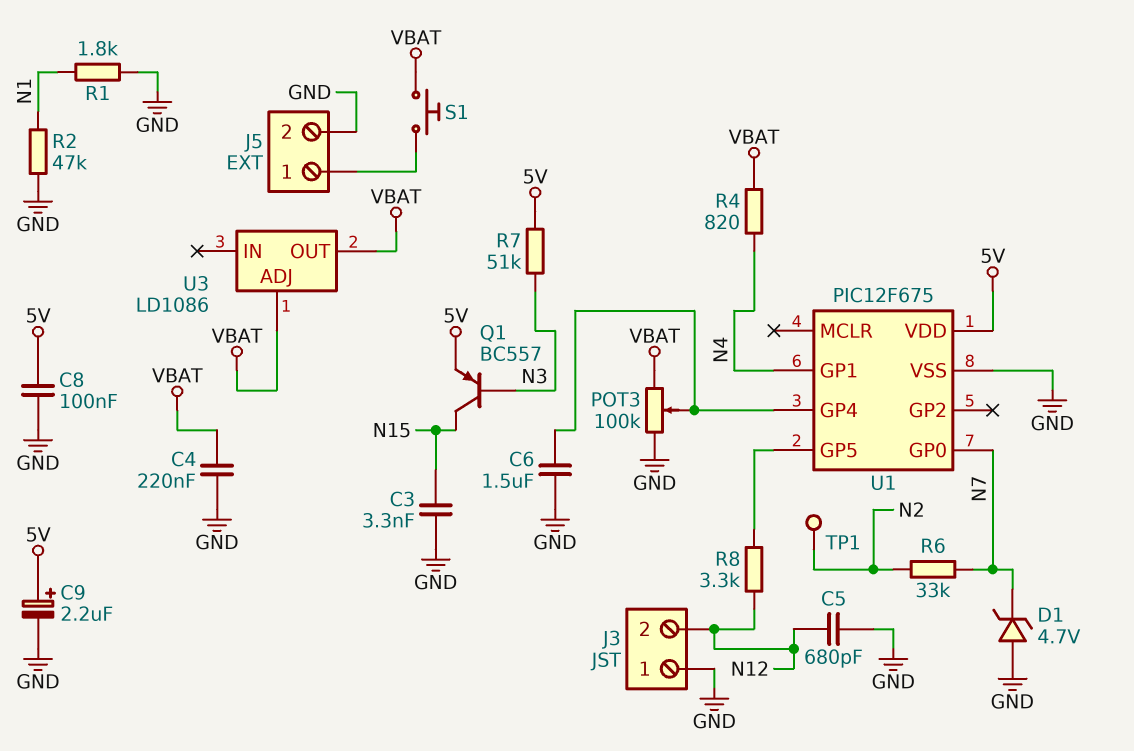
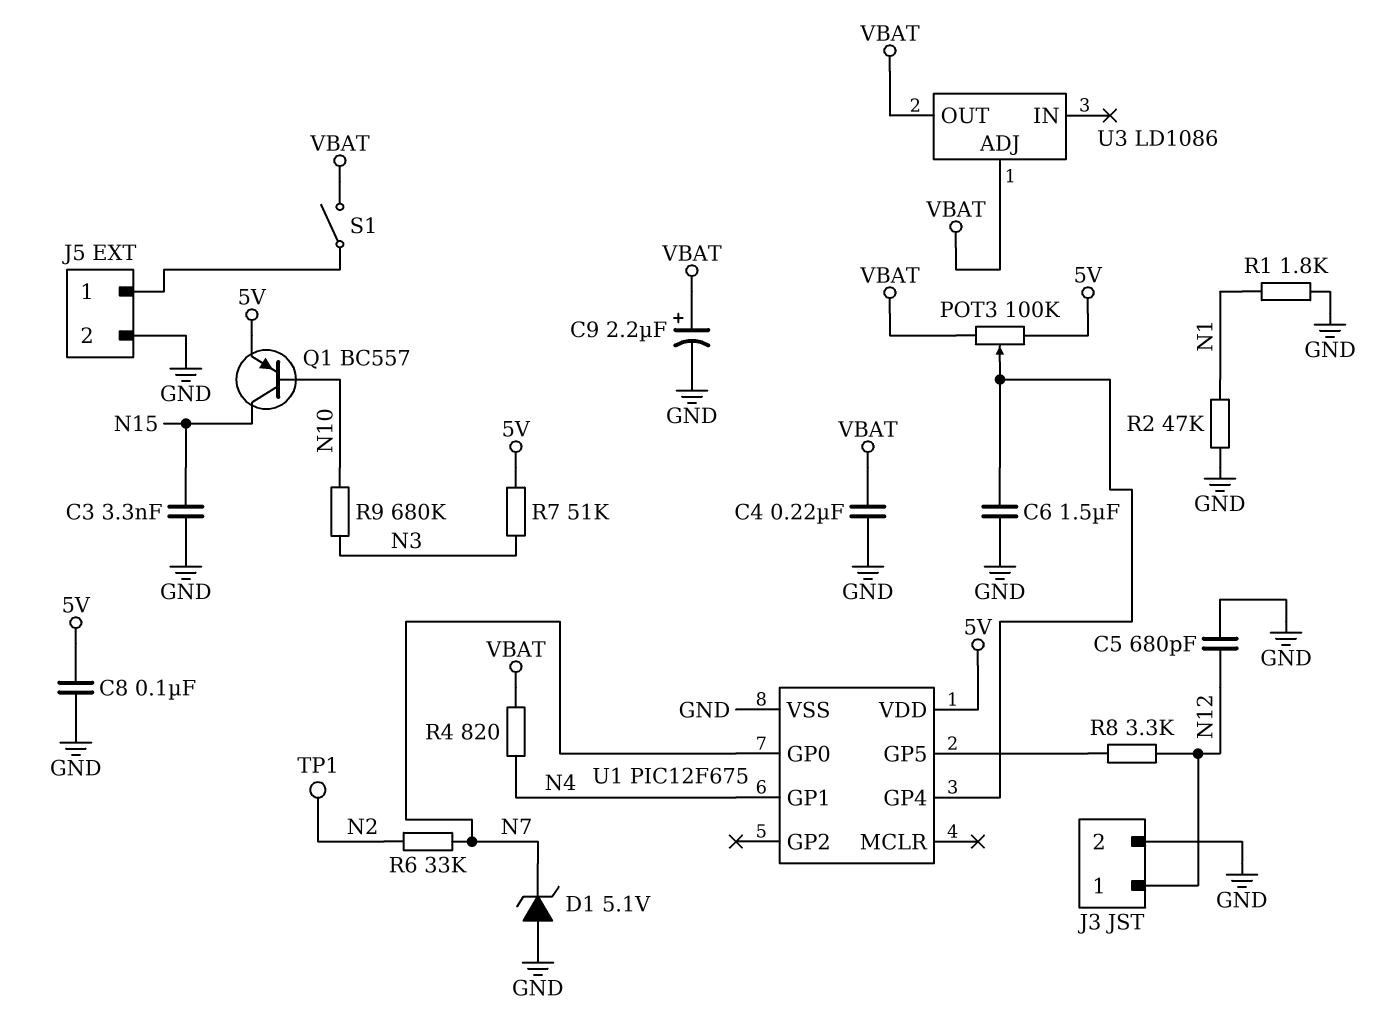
C9: 2.2uF (plus 5V, minus GND) -> 2.2uF (plus VBAT, minus GND)
D1: zener 4.7V (A GND, K N7) -> zener 5.1V (A GND, K N7)
J3 pin 1: GND -> N12
J3 pin 2: N12 -> GND
POT3: 100k (GND, VBAT, wiper U1/GP4) -> 100k (5V, VBAT, wiper U1/GP4)
Q1: PNP BC557 (B N3, C N15, E 5V) -> PNP BC557 (B N10, C N15, E 5V)
R9: none -> 680k (N3, N10)
S1: button (J5/1, VBAT) -> switch (J5/1, VBAT)

